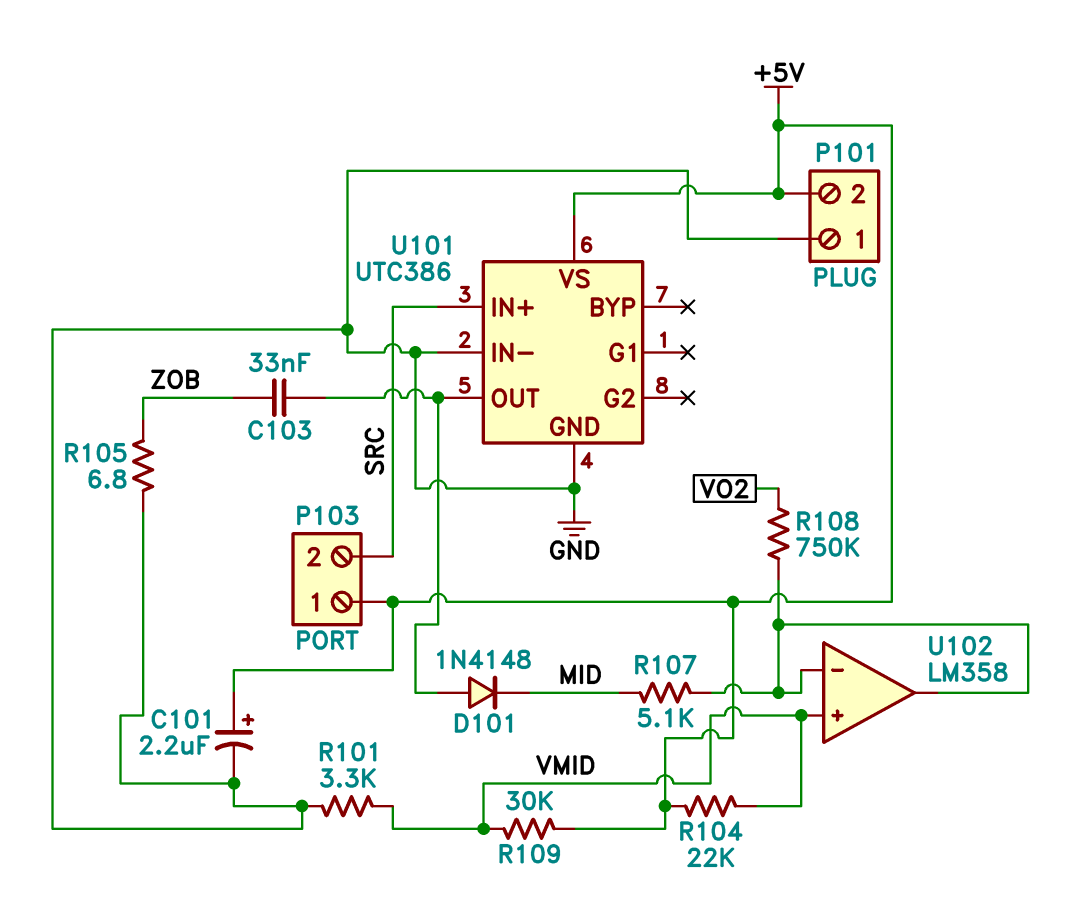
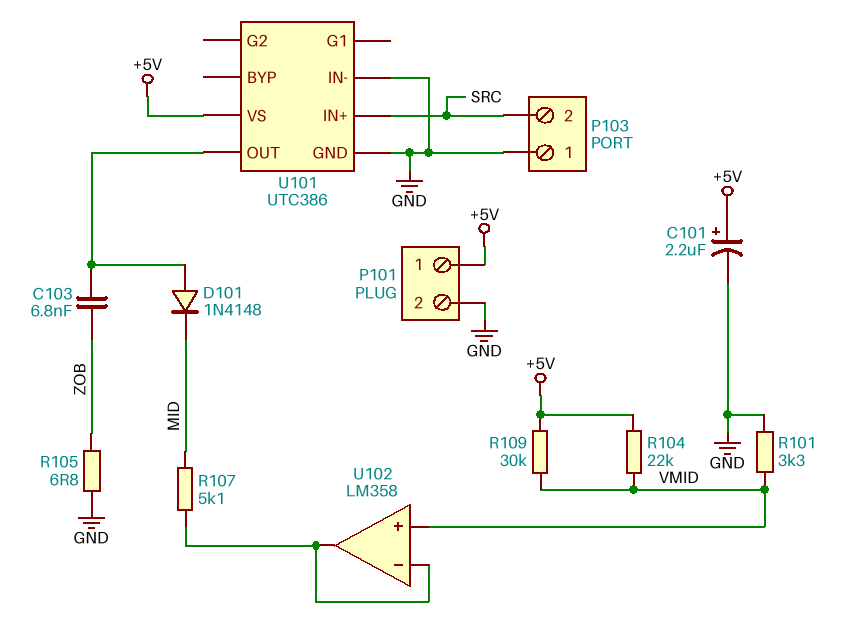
C103: 33nF (U101/OUT, ZOB) -> 6.8nF (U101/OUT, ZOB)
P101 pin 1: GND -> +5V
P101 pin 2: +5V -> GND
P103 pin 1: +5V -> GND
R108: 750k (U102/in-, VO2) -> none

